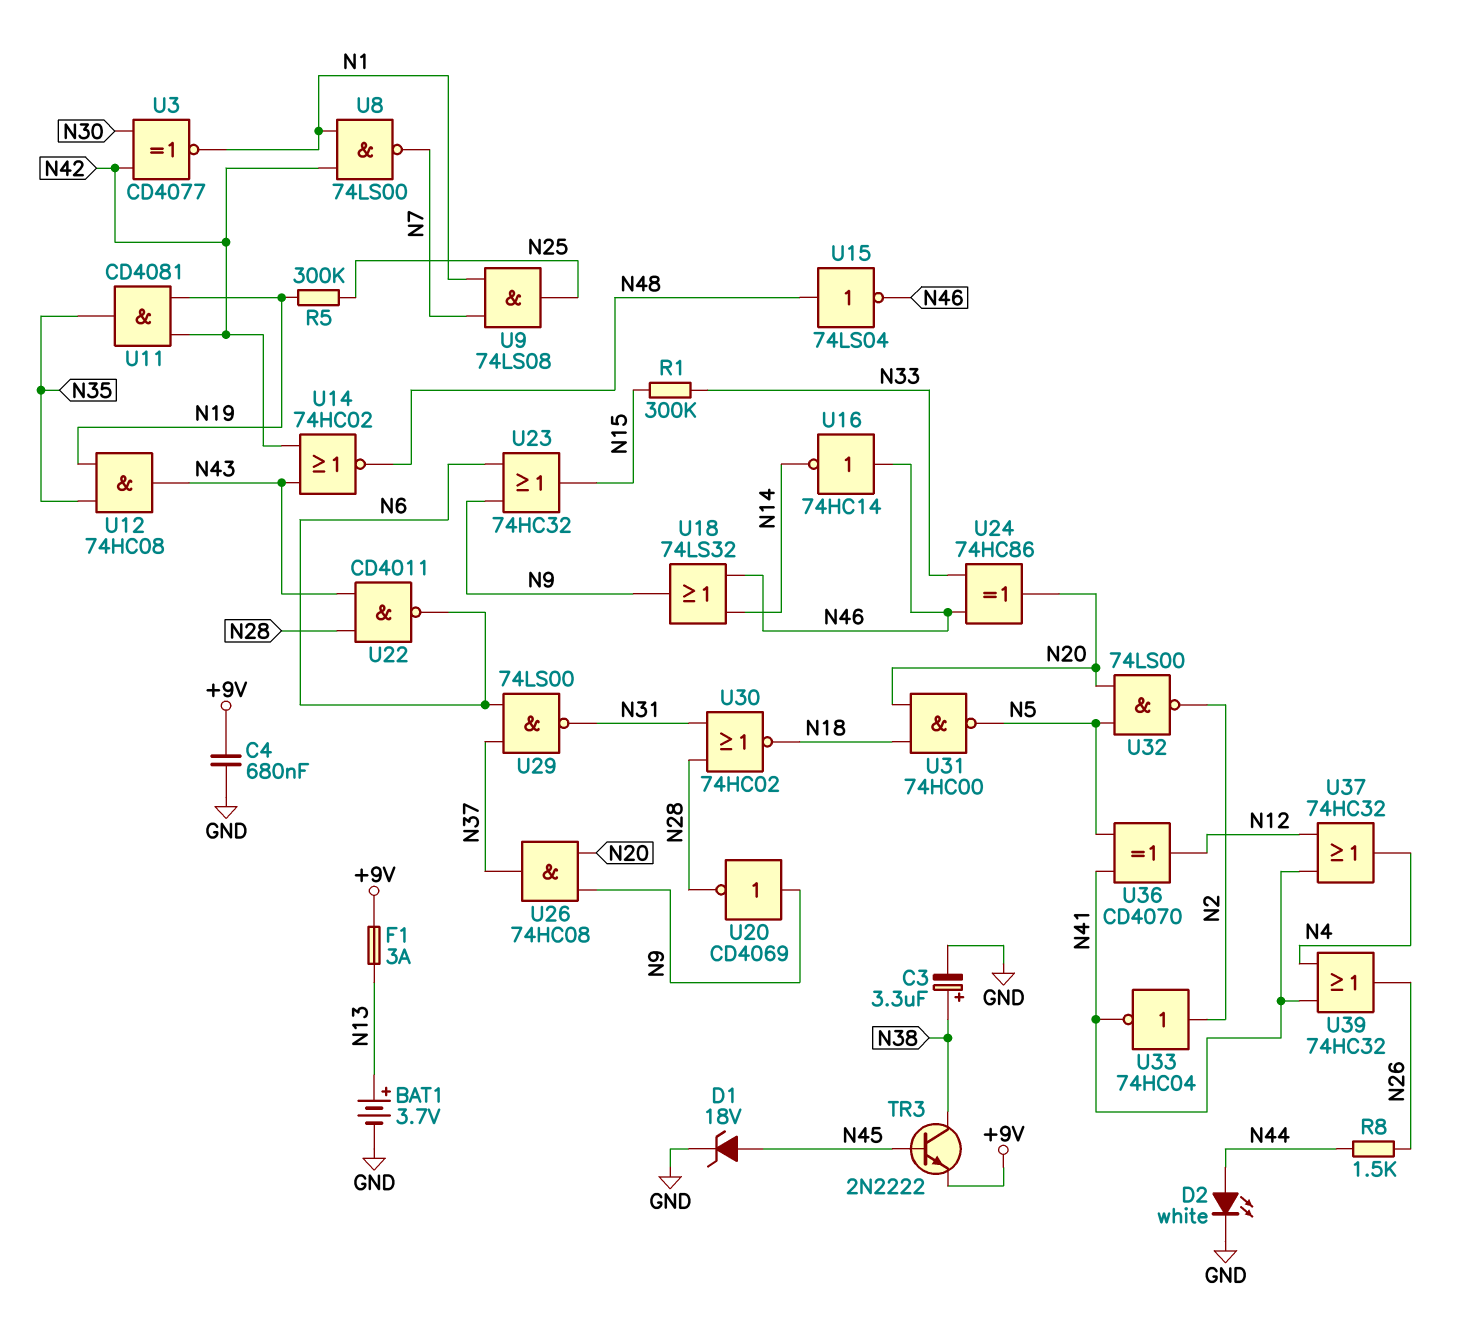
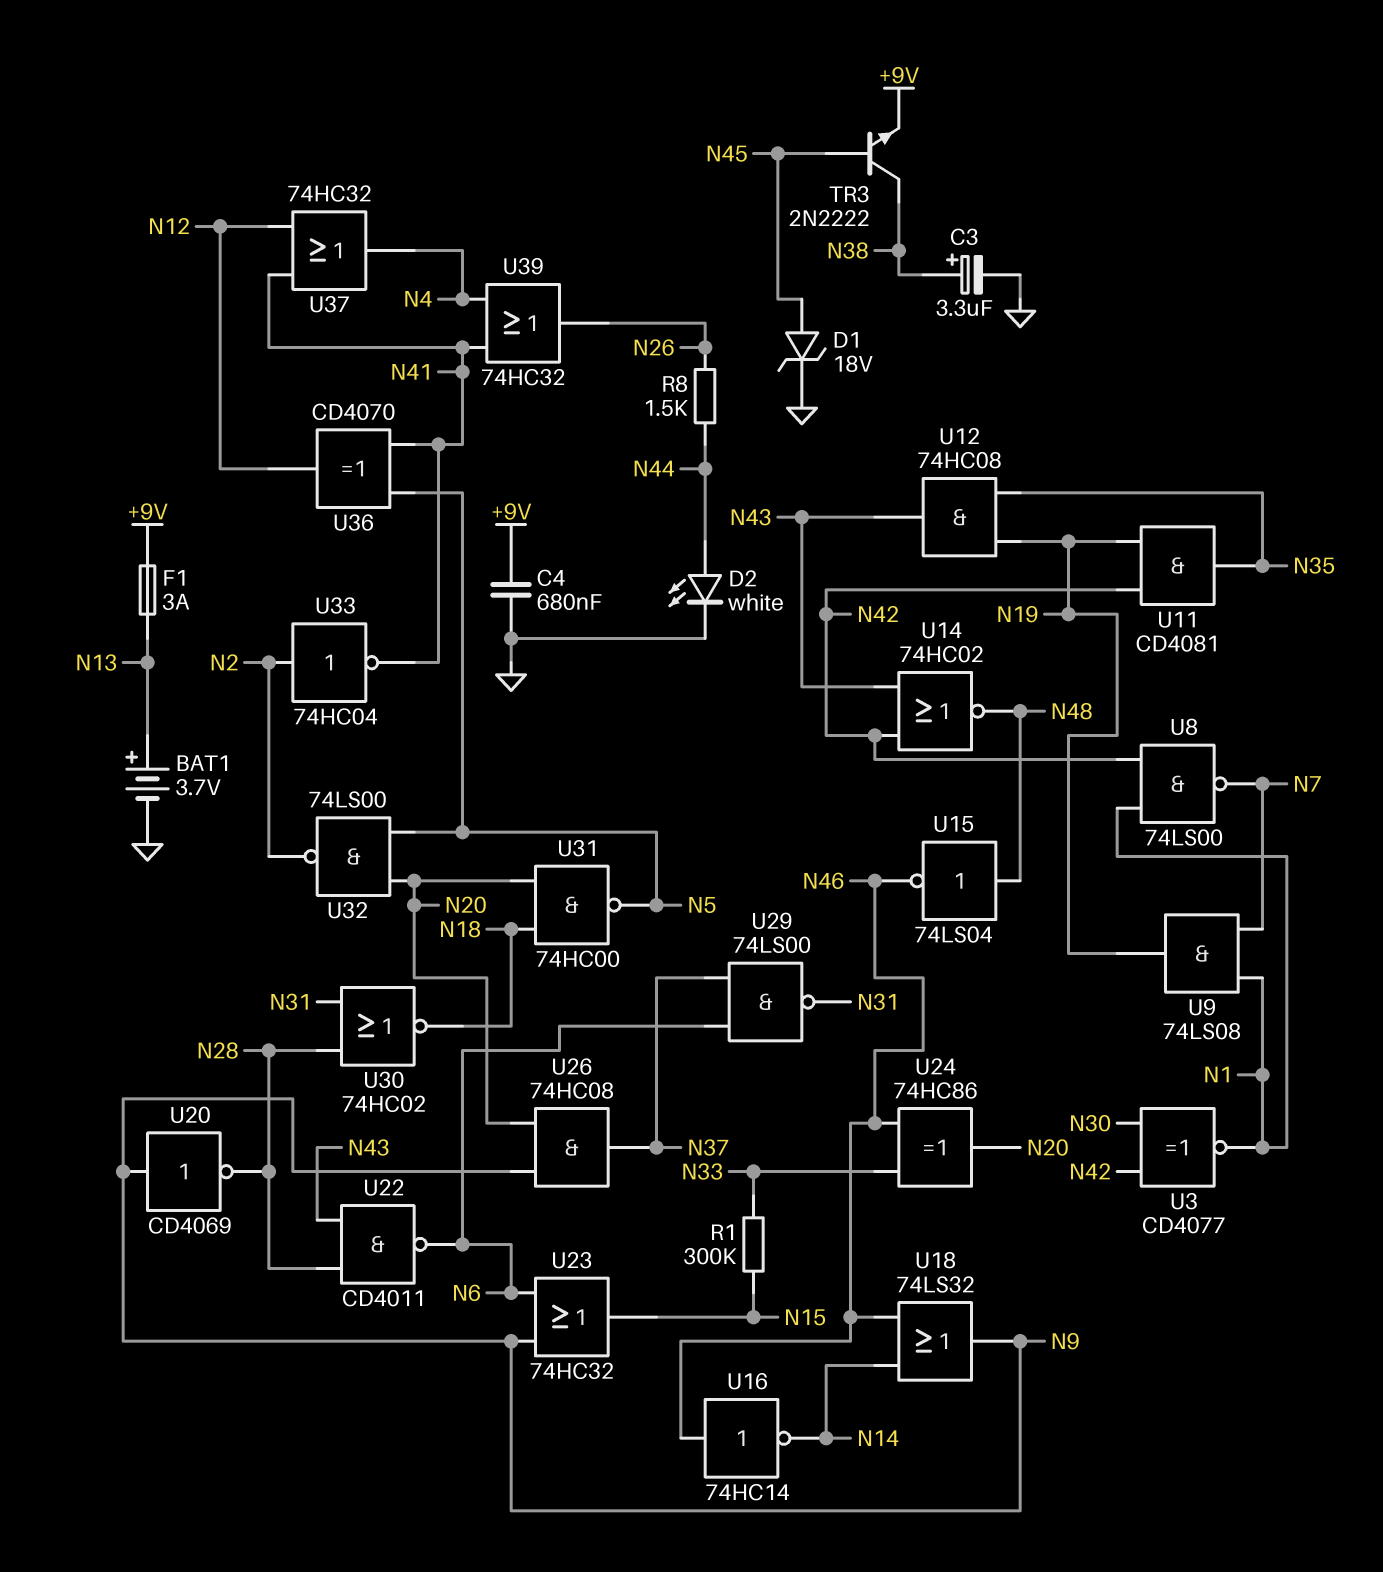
R5: 300k (N19, N25) -> none
U9: AND 74LS08 (in N1, in N7, out N25) -> AND 74LS08 (in N1, in N7, out N19)

